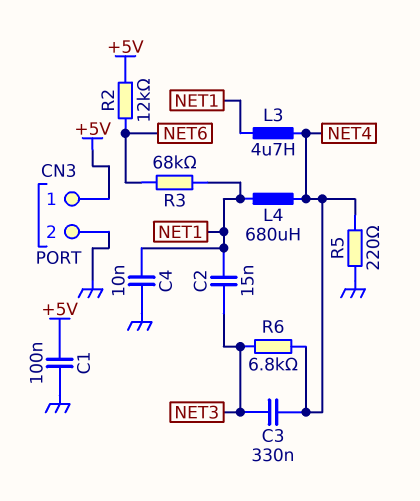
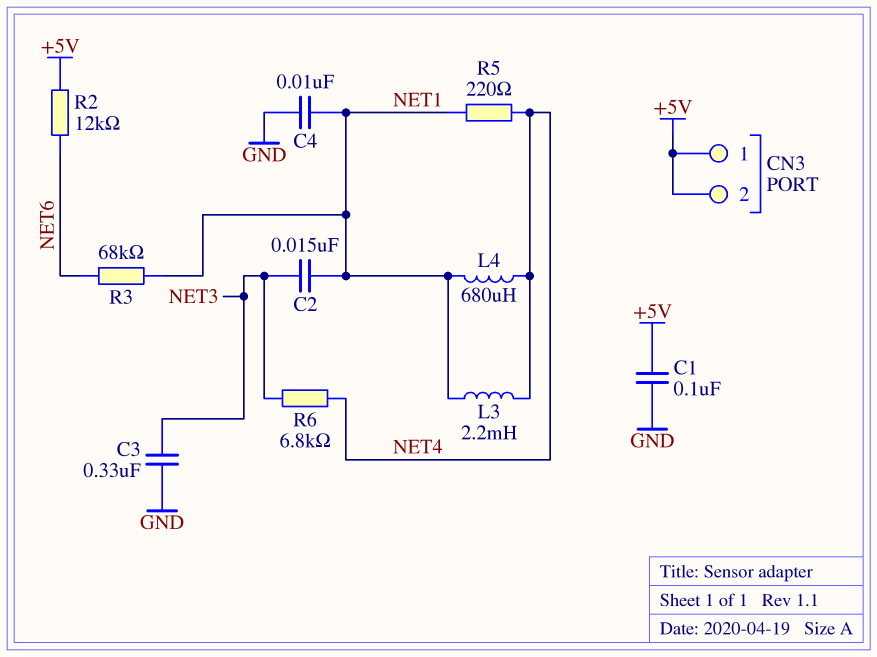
C3: 330nF (NET3, NET4) -> 330nF (GND, NET3)
CN3 pin 2: GND -> +5V
L3: 4.7uH (NET1, NET4) -> 2.2mH (NET1, NET4)
R5: 220 (GND, NET4) -> 220 (NET1, NET4)

